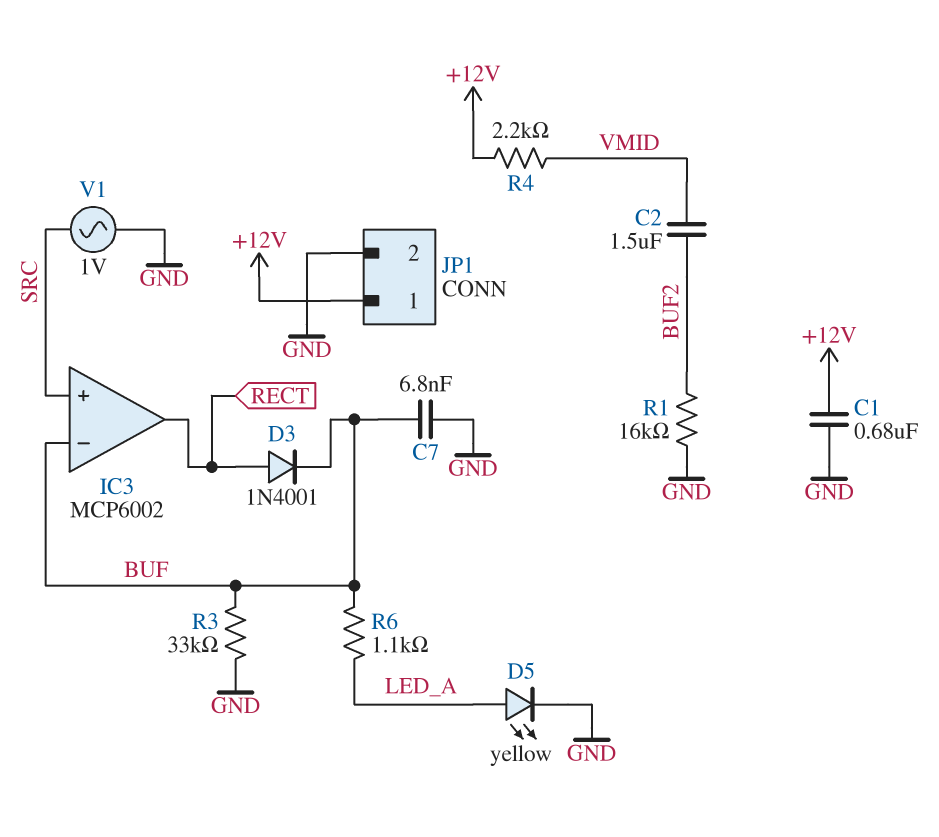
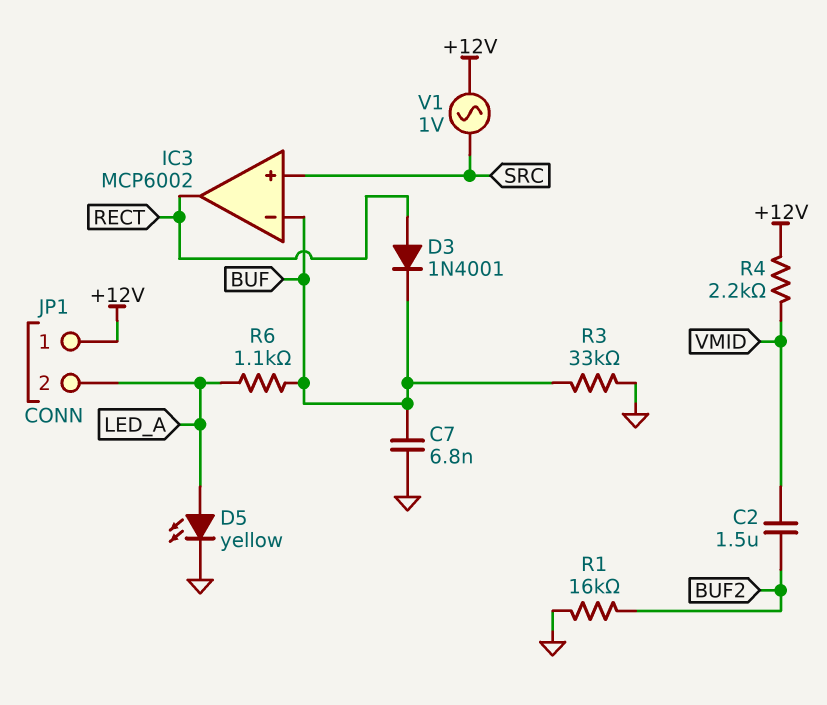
C1: 680nF (+12V, GND) -> none
JP1 pin 2: GND -> LED_A
V1: AC 1V (GND, SRC) -> AC 1V (+12V, SRC)

